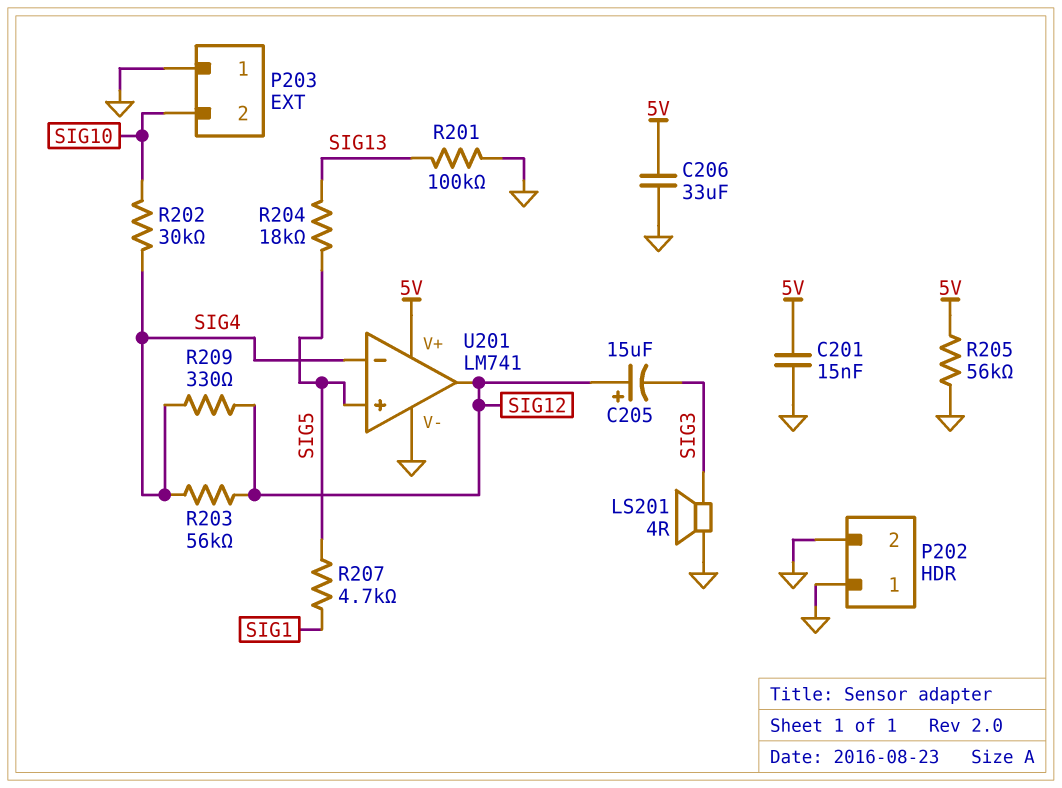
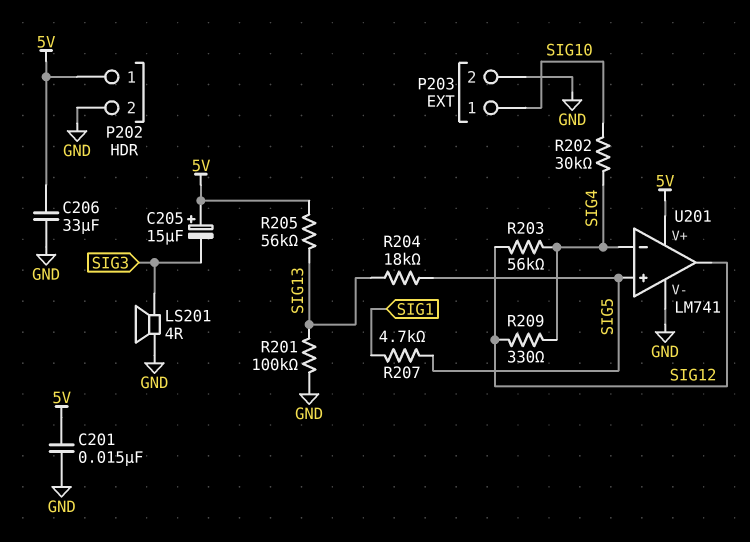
C205: 15uF (plus SIG12, minus SIG3) -> 15uF (plus 5V, minus SIG3)
P202 pin 1: GND -> 5V
P203 pin 1: GND -> SIG10
P203 pin 2: SIG10 -> GND
R205: 56k (5V, GND) -> 56k (5V, SIG13)

